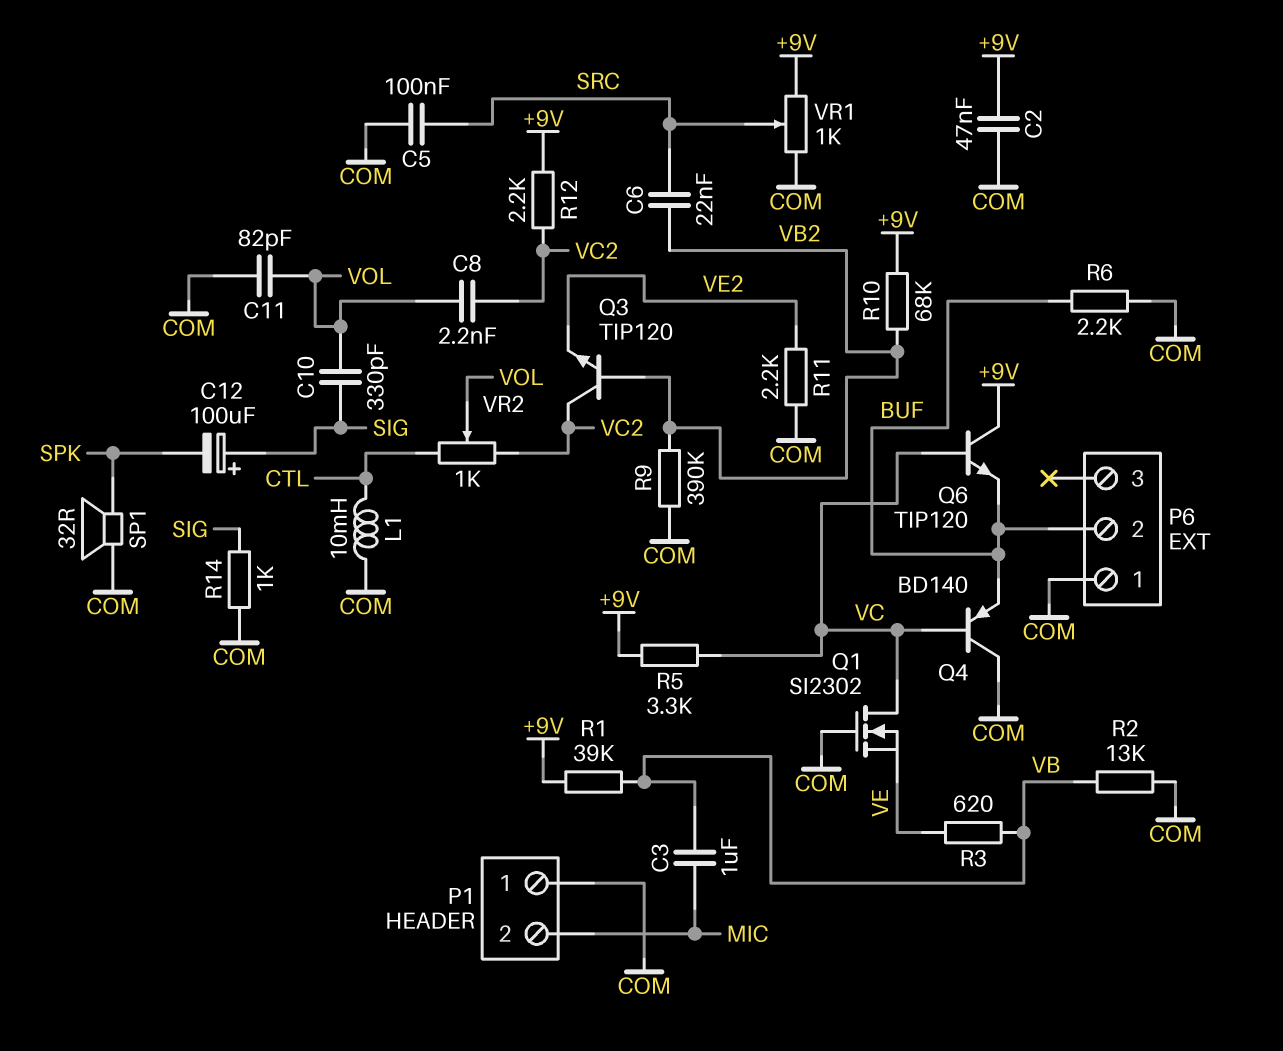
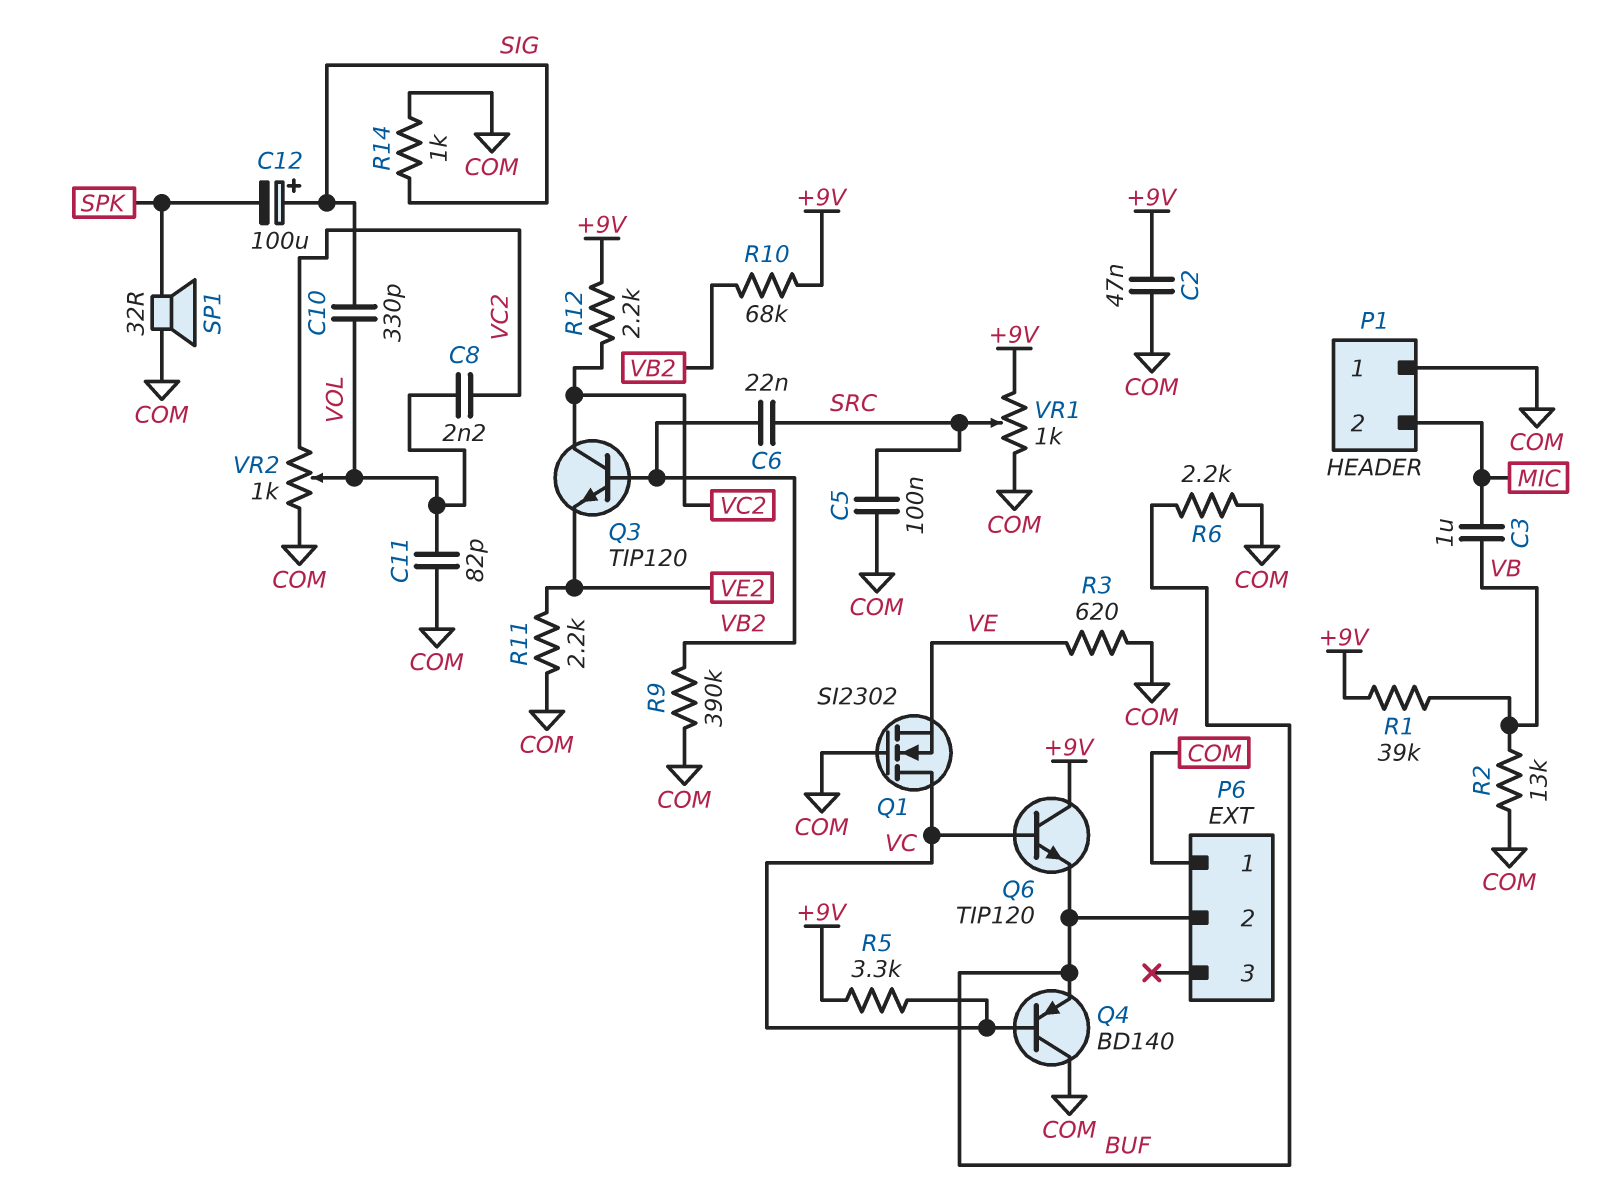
L1: 10mH (COM, CTL) -> none
R3: 620 (VB, VE) -> 620 (COM, VE)
VR2: 1k (CTL, VC2, wiper VOL) -> 1k (COM, VC2, wiper VOL)

